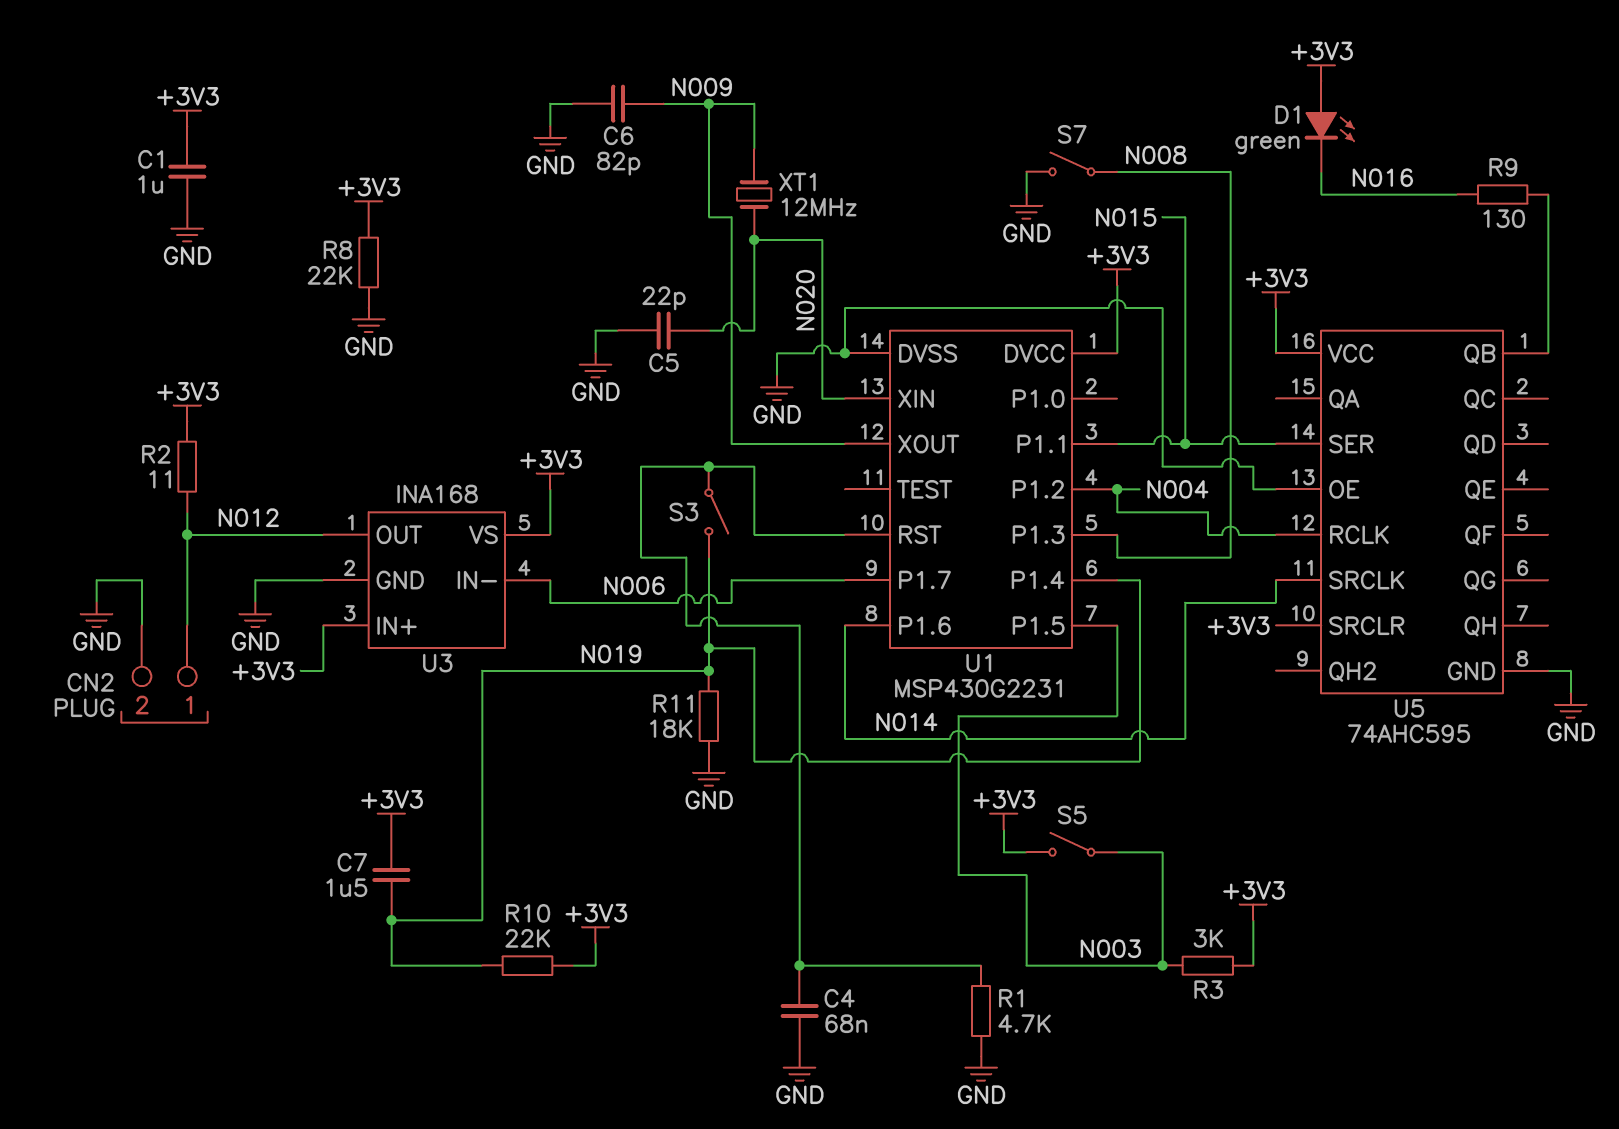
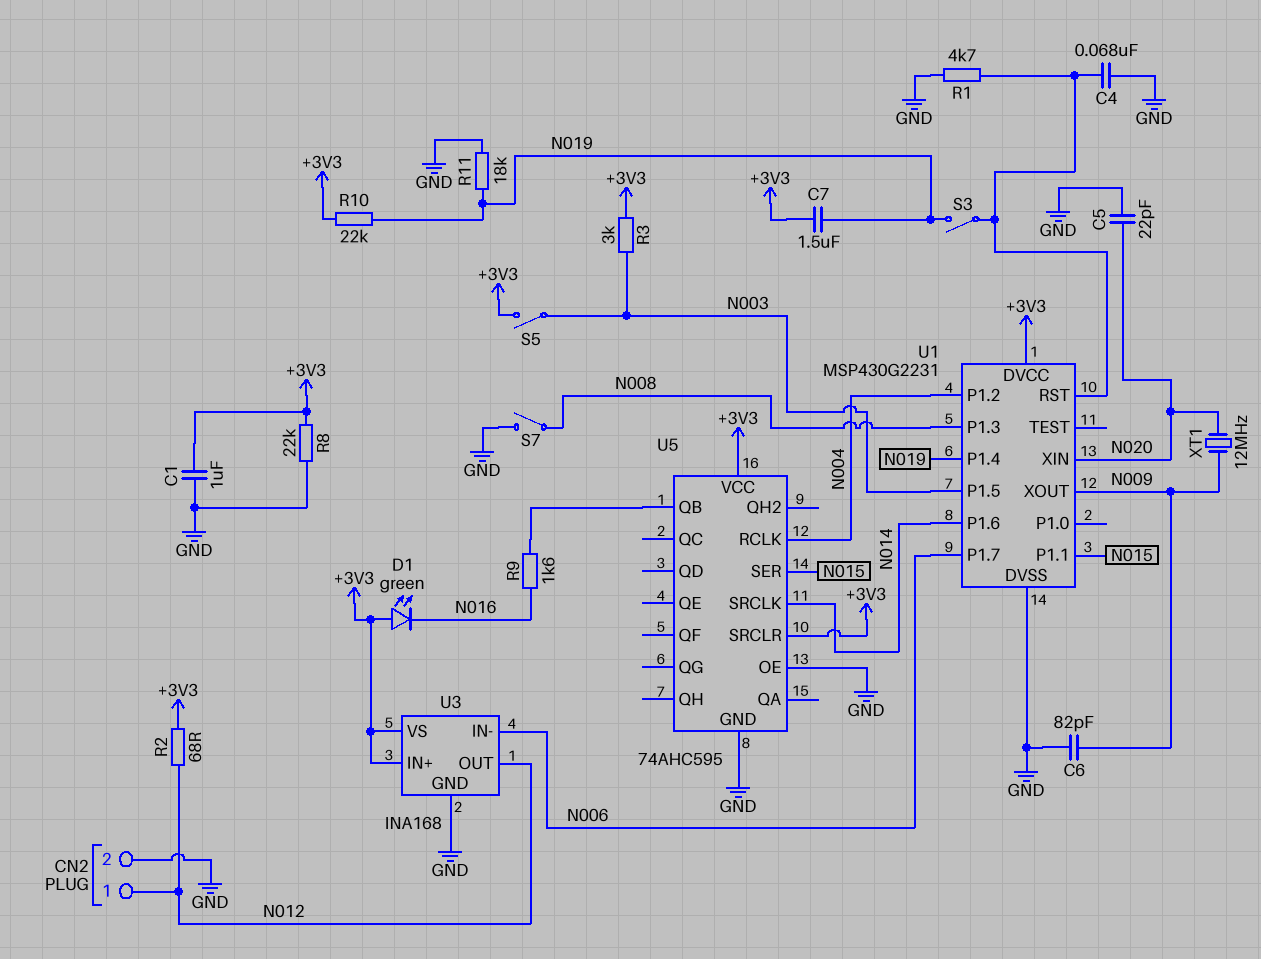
R2: 11 (+3V3, N012) -> 68 (+3V3, N012)
R9: 130 (N016, U5/QB) -> 1.6k (N016, U5/QB)

